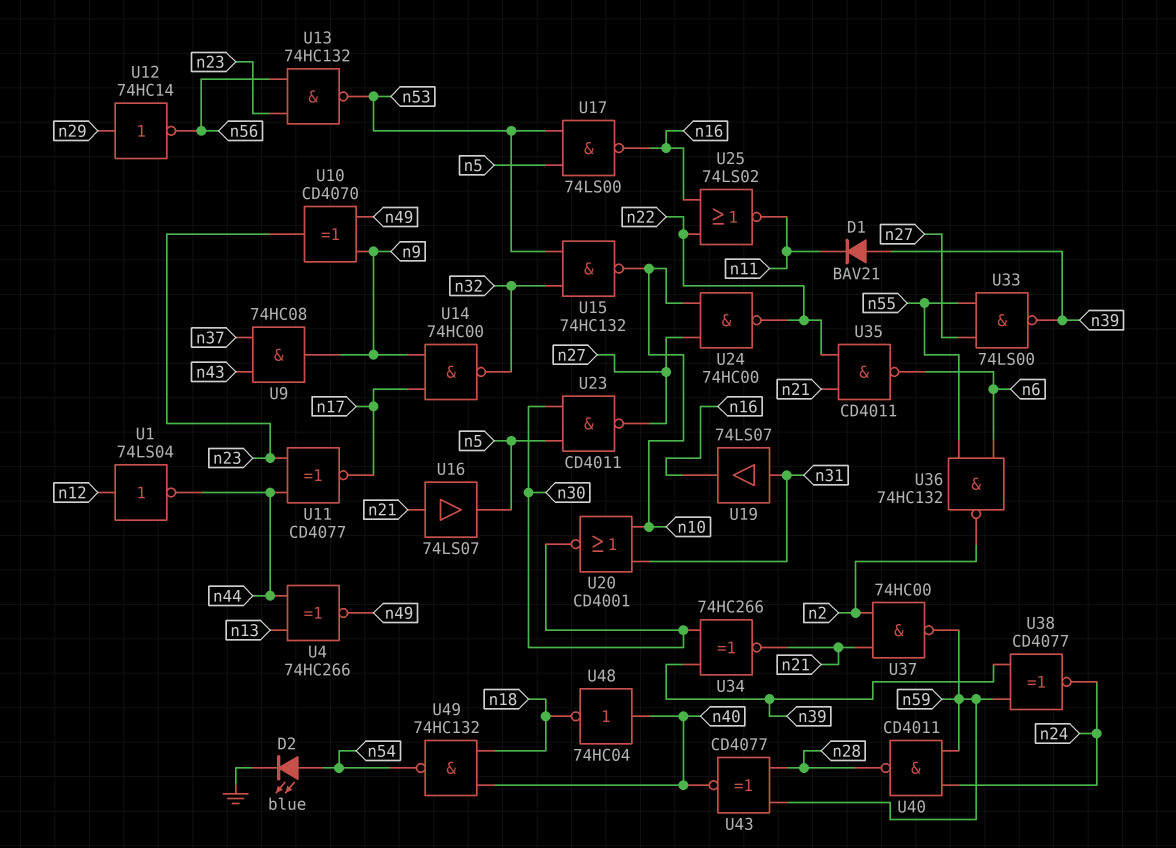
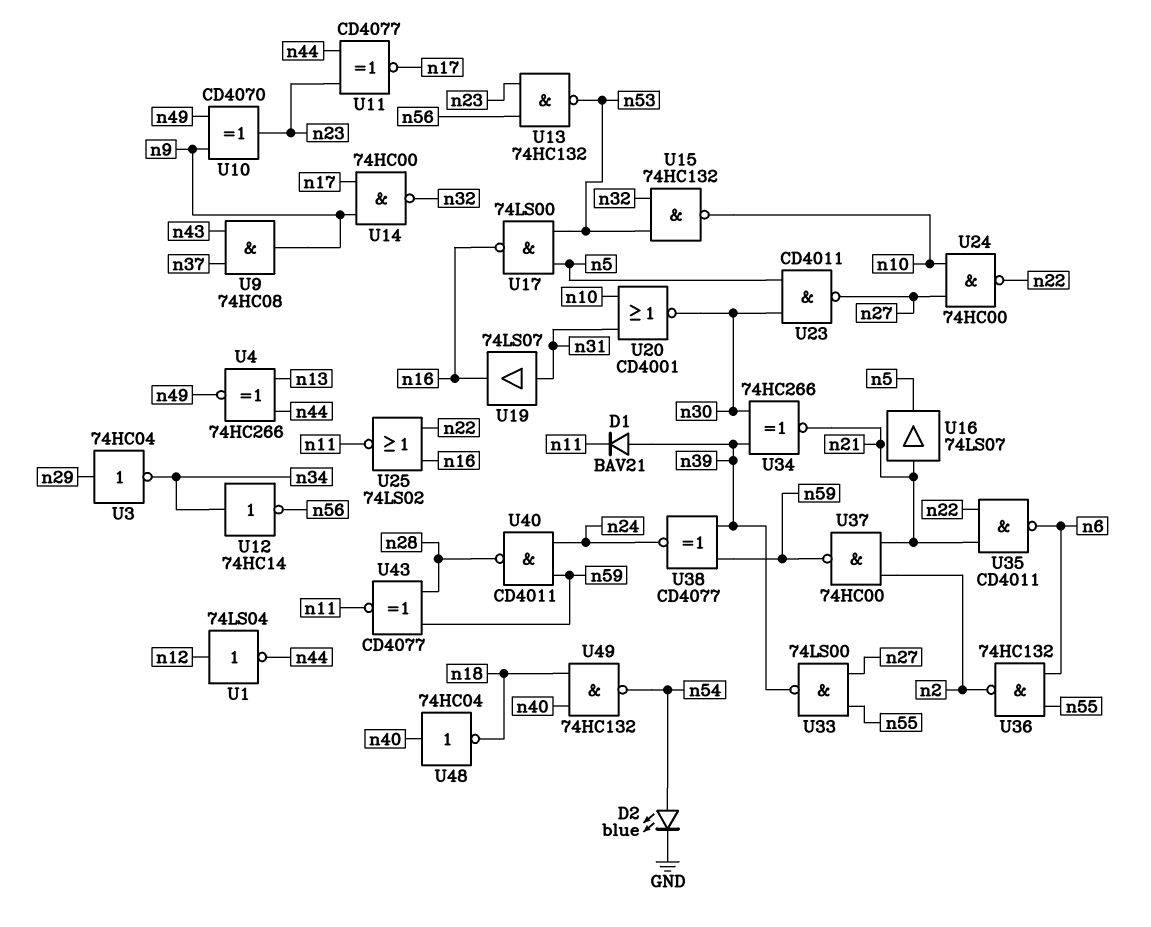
U3: none -> NOT 74HC04 (in n29, out n34)
U12: NOT 74HC14 (in n29, out n56) -> NOT 74HC14 (in n34, out n56)
U43: XNOR CD4077 (in n28, in n59, out n40) -> XNOR CD4077 (in n28, in n59, out n11)

